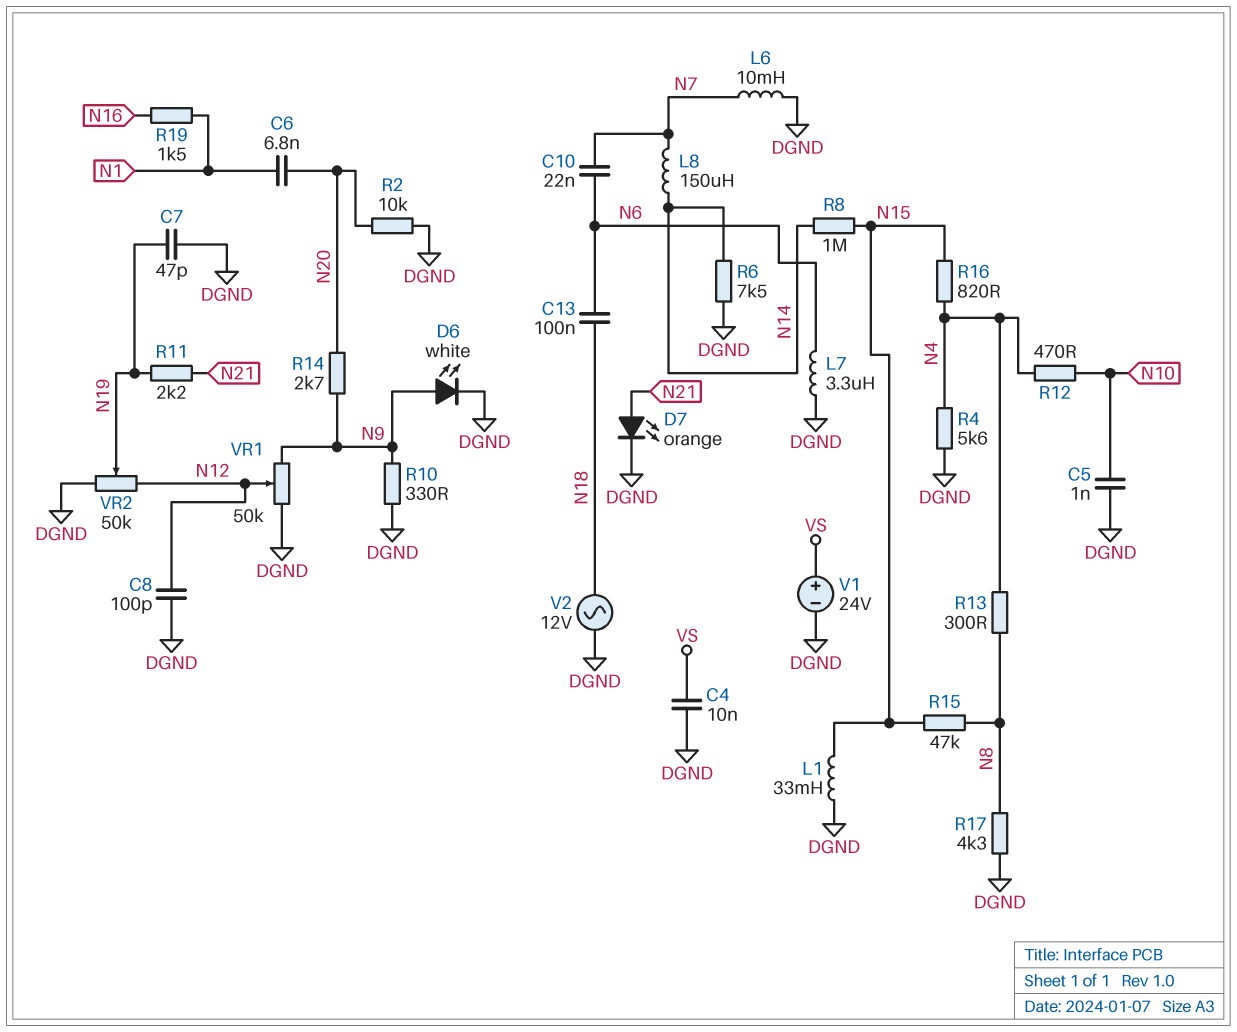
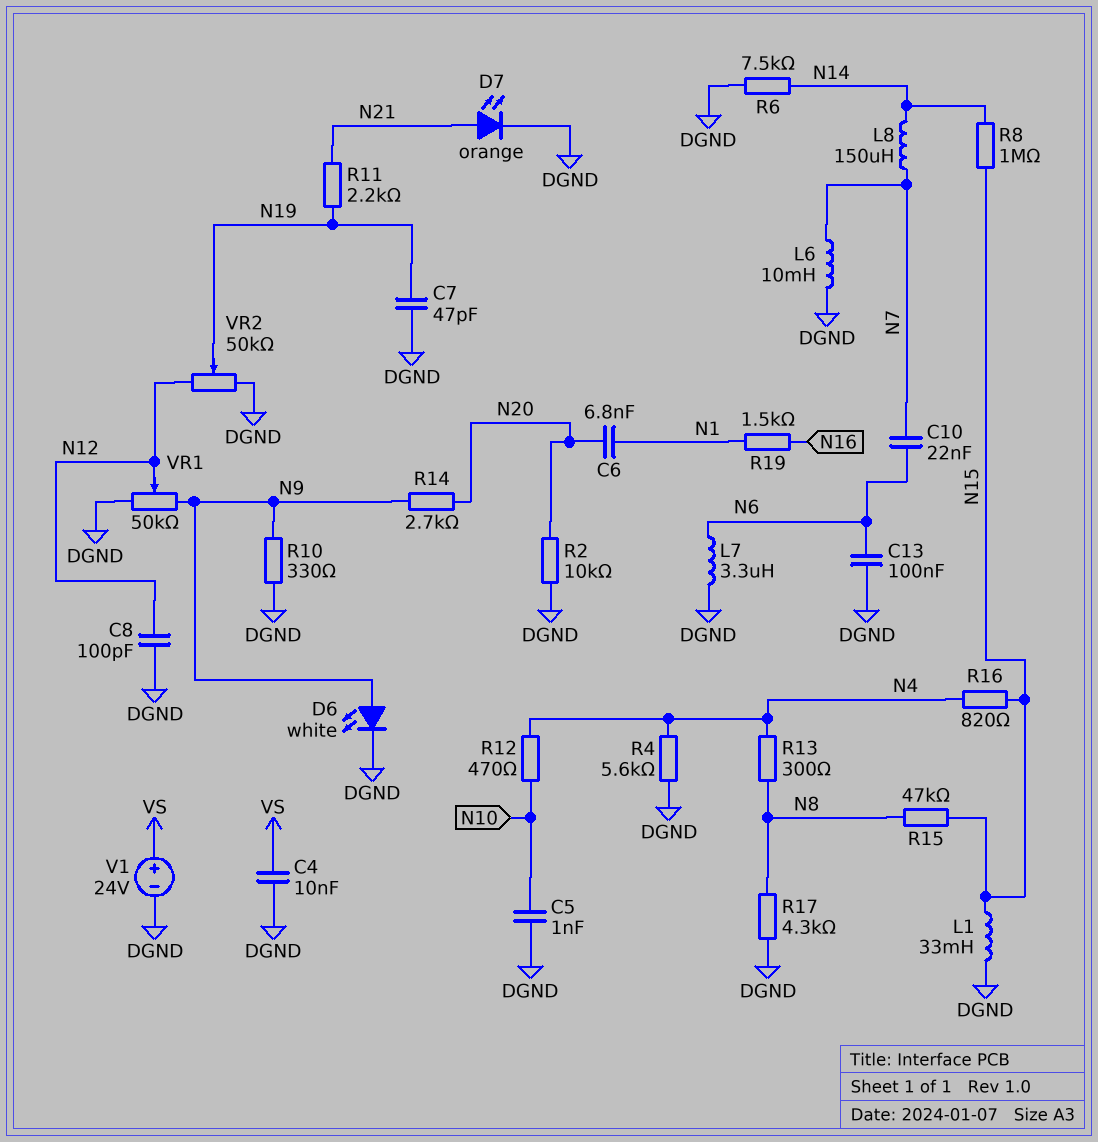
C13: 100nF (N6, N18) -> 100nF (DGND, N6)
V2: AC 12V (DGND, N18) -> none

